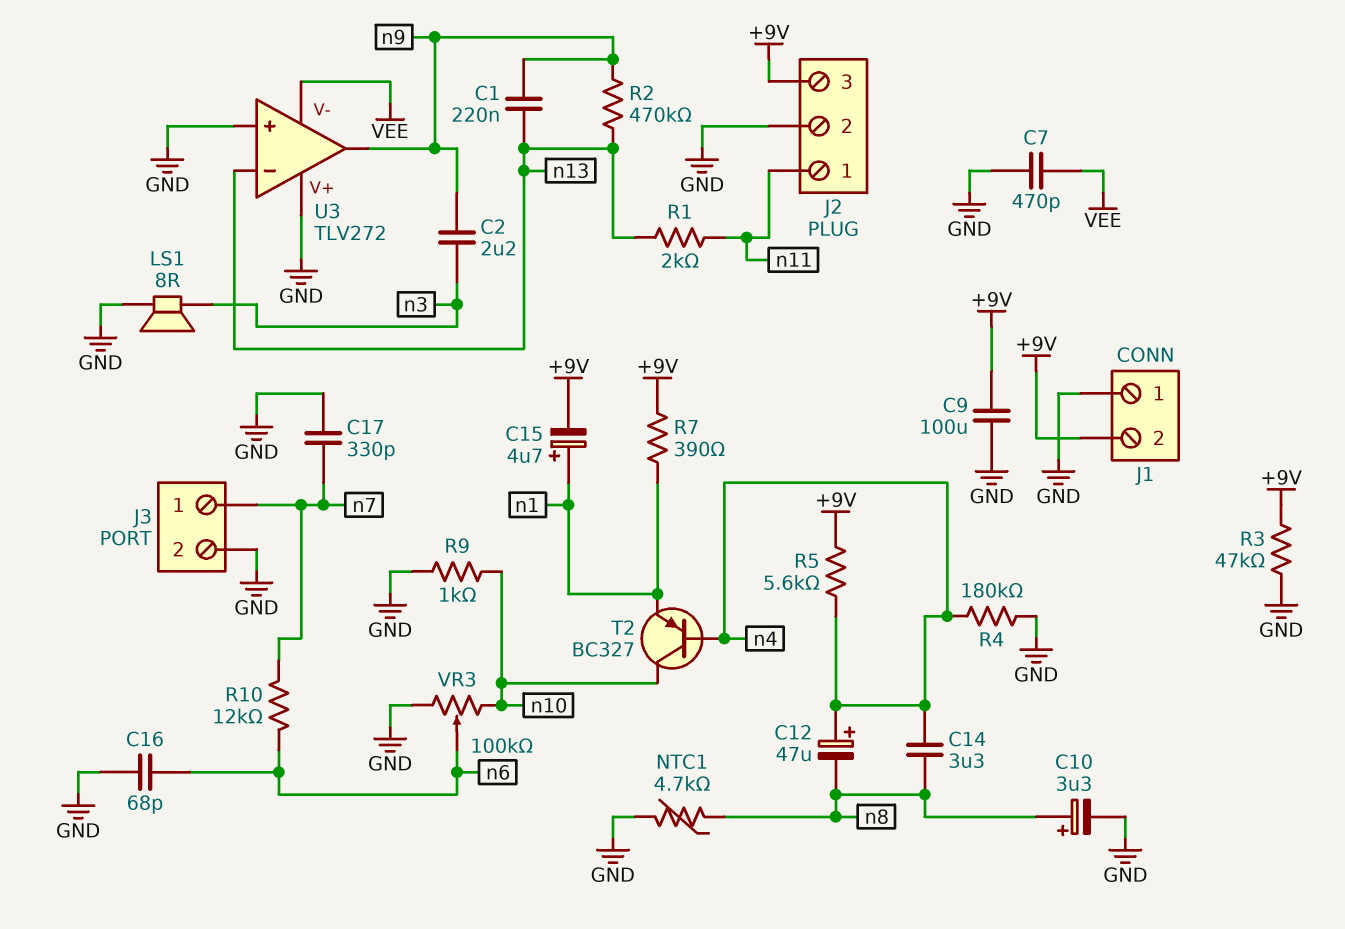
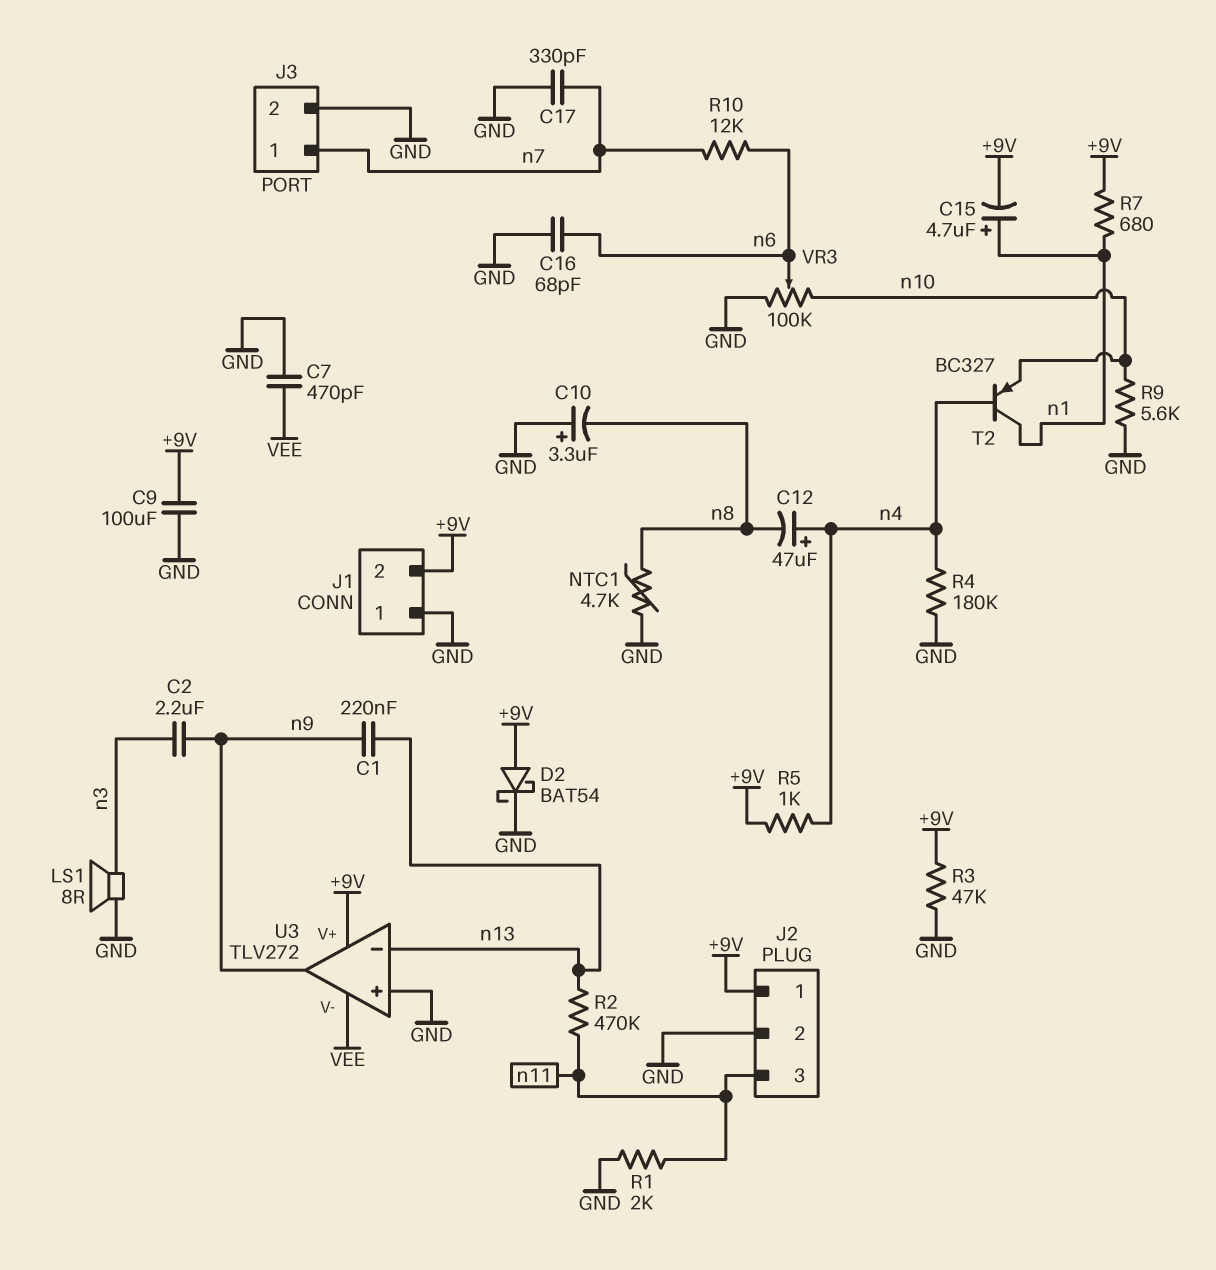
C10: 3.3uF (plus n8, minus GND) -> 3.3uF (plus GND, minus n8)
C14: 3.3uF (n4, n8) -> none
D2: none -> schottky BAT54 (A +9V, K GND)
J2 pin 1: n11 -> +9V
J2 pin 3: +9V -> n11
R1: 2k (n11, n13) -> 2k (GND, n11)
R2: 470k (n9, n13) -> 470k (n11, n13)
R5: 5.6k (+9V, n4) -> 1k (+9V, n4)
R7: 390 (+9V, n1) -> 680 (+9V, n1)
R9: 1k (GND, n10) -> 5.6k (GND, n10)
T2: PNP BC327 (B n4, C n10, E n1) -> PNP BC327 (B n4, C n1, E n10)
U3 pin V+: GND -> +9V

